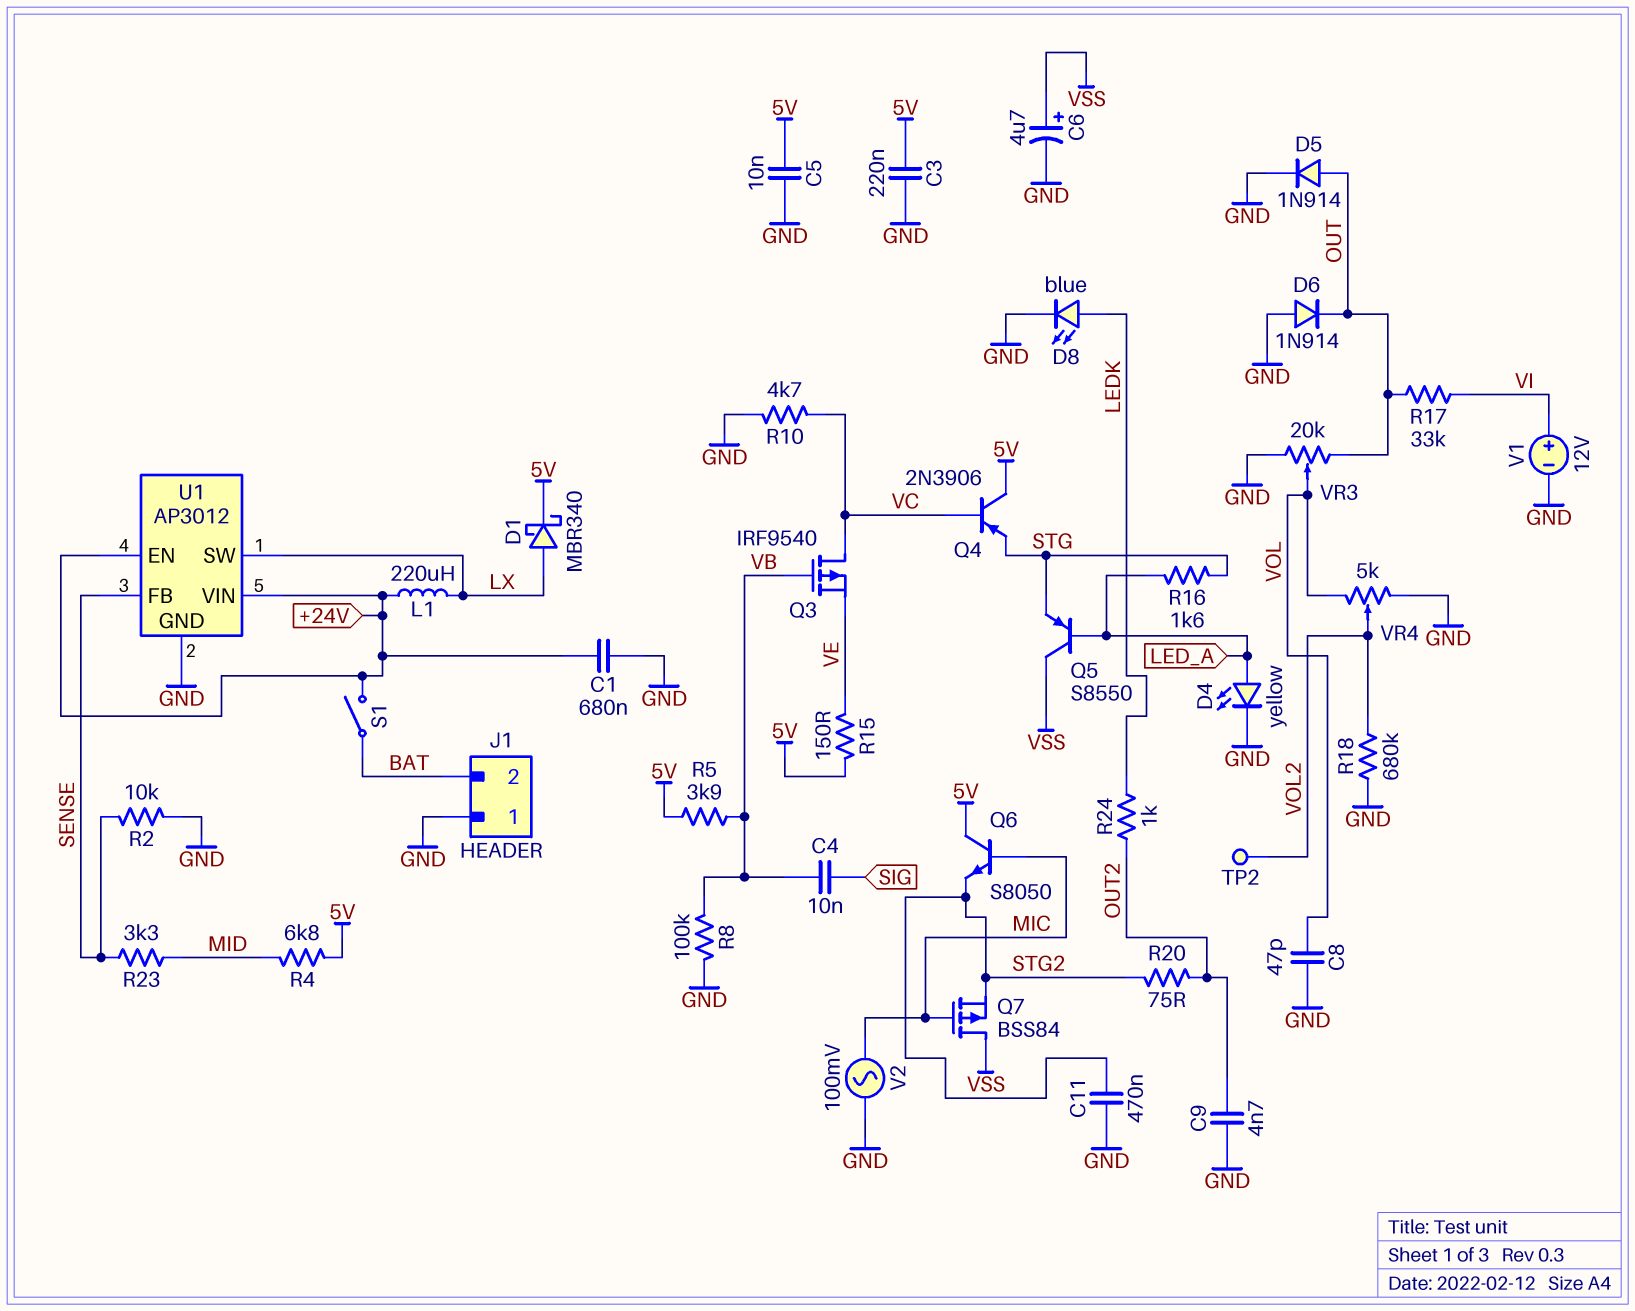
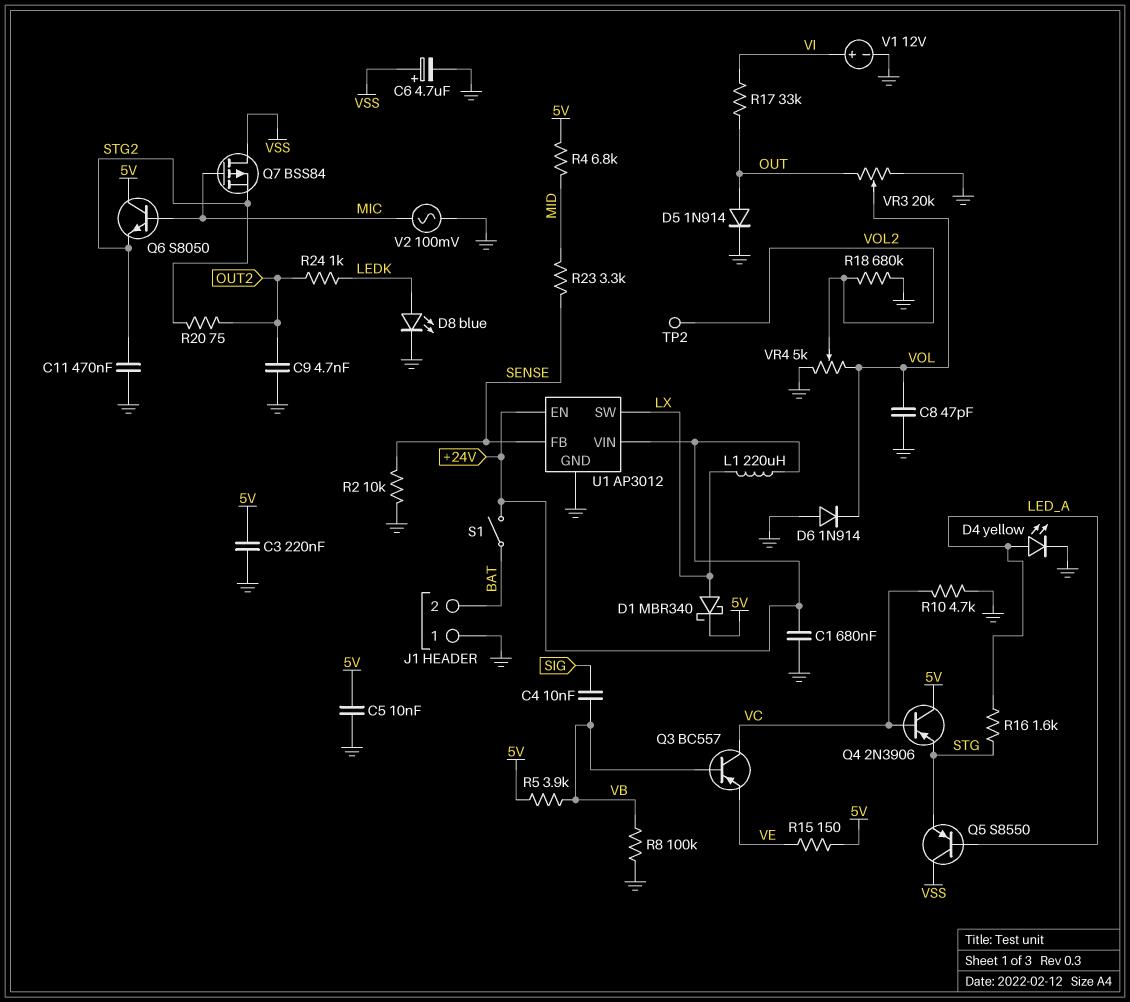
D6: diode 1N914 (A GND, K OUT) -> diode 1N914 (A GND, K VOL)
Q3: PMOS IRF9540 (G VB, D VC, S VE) -> PNP BC557 (B VB, C VC, E VE)

